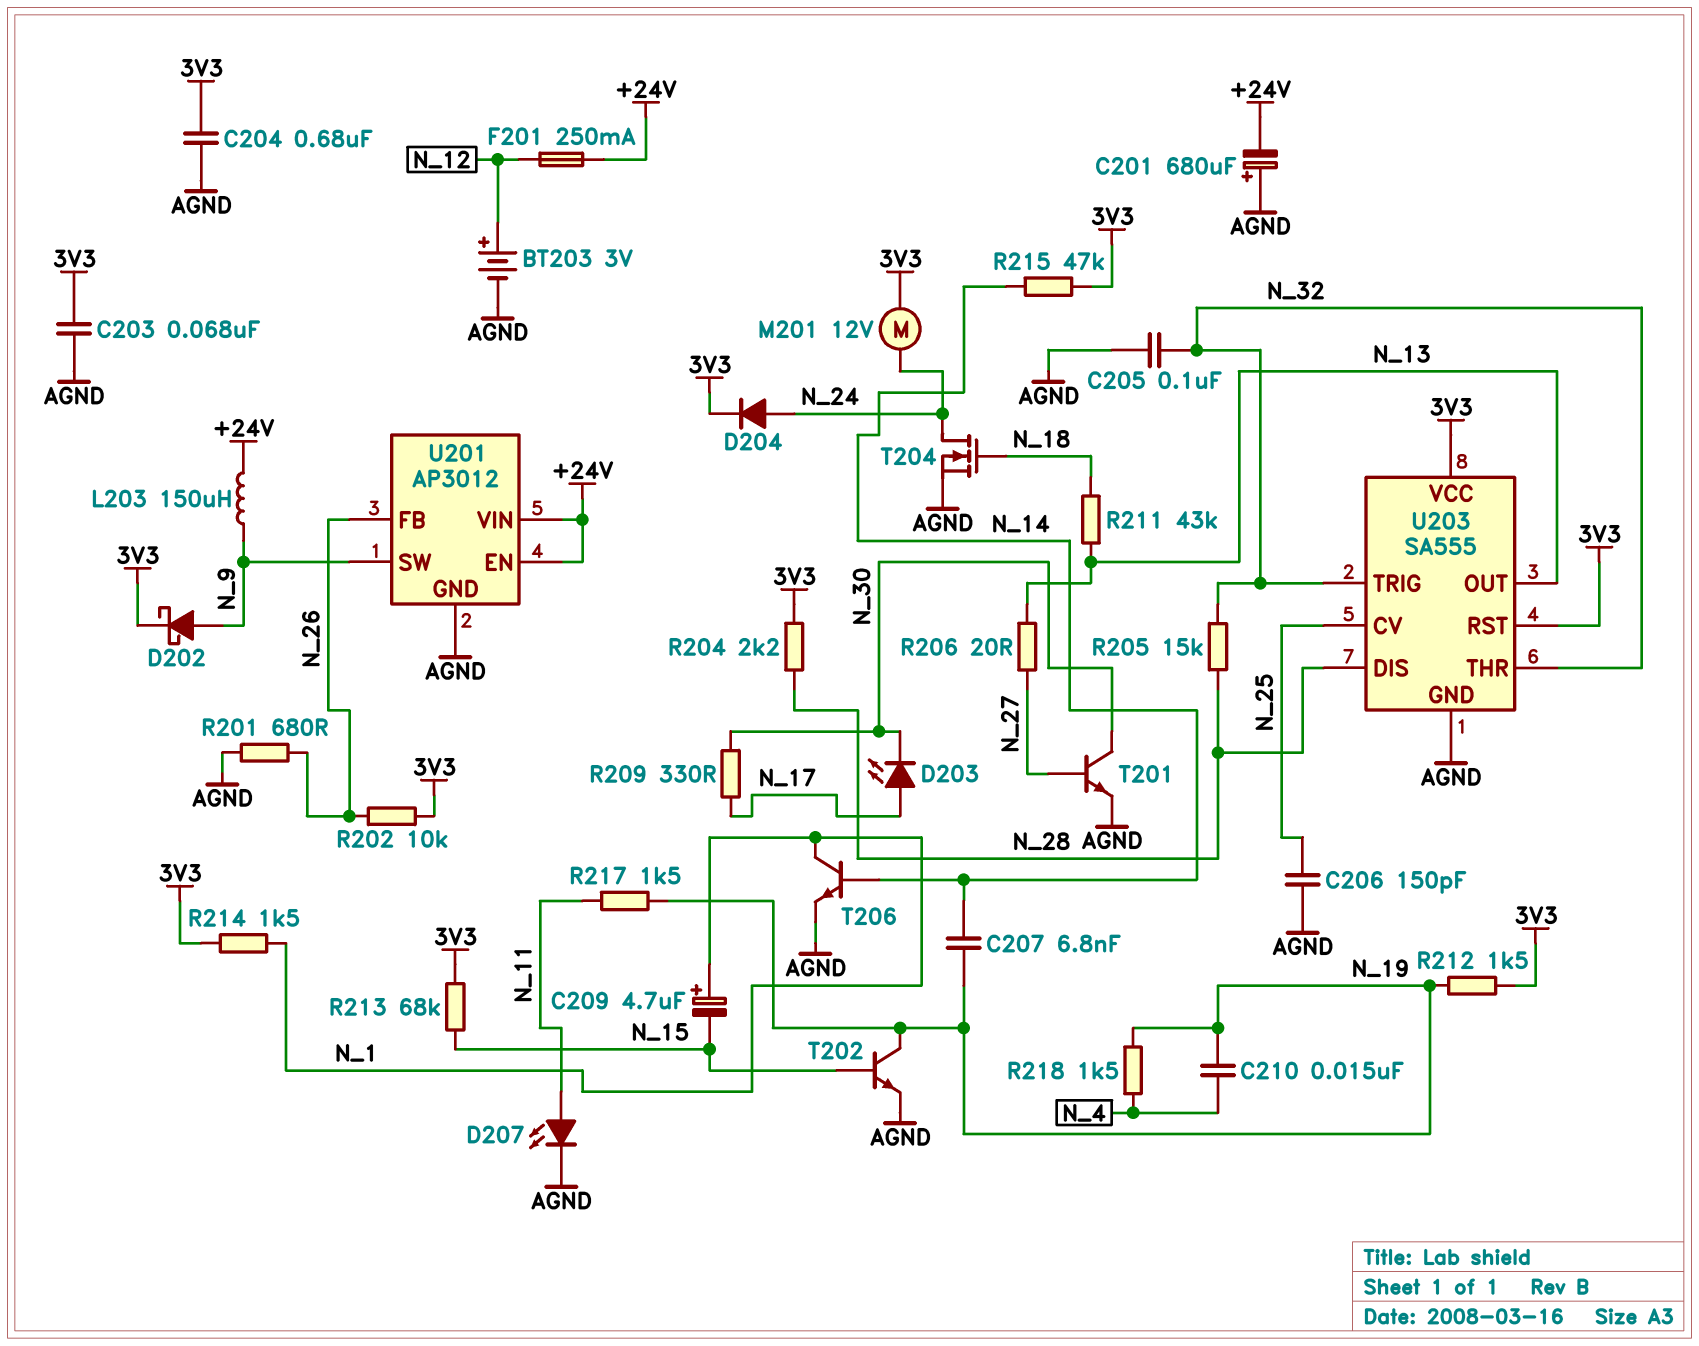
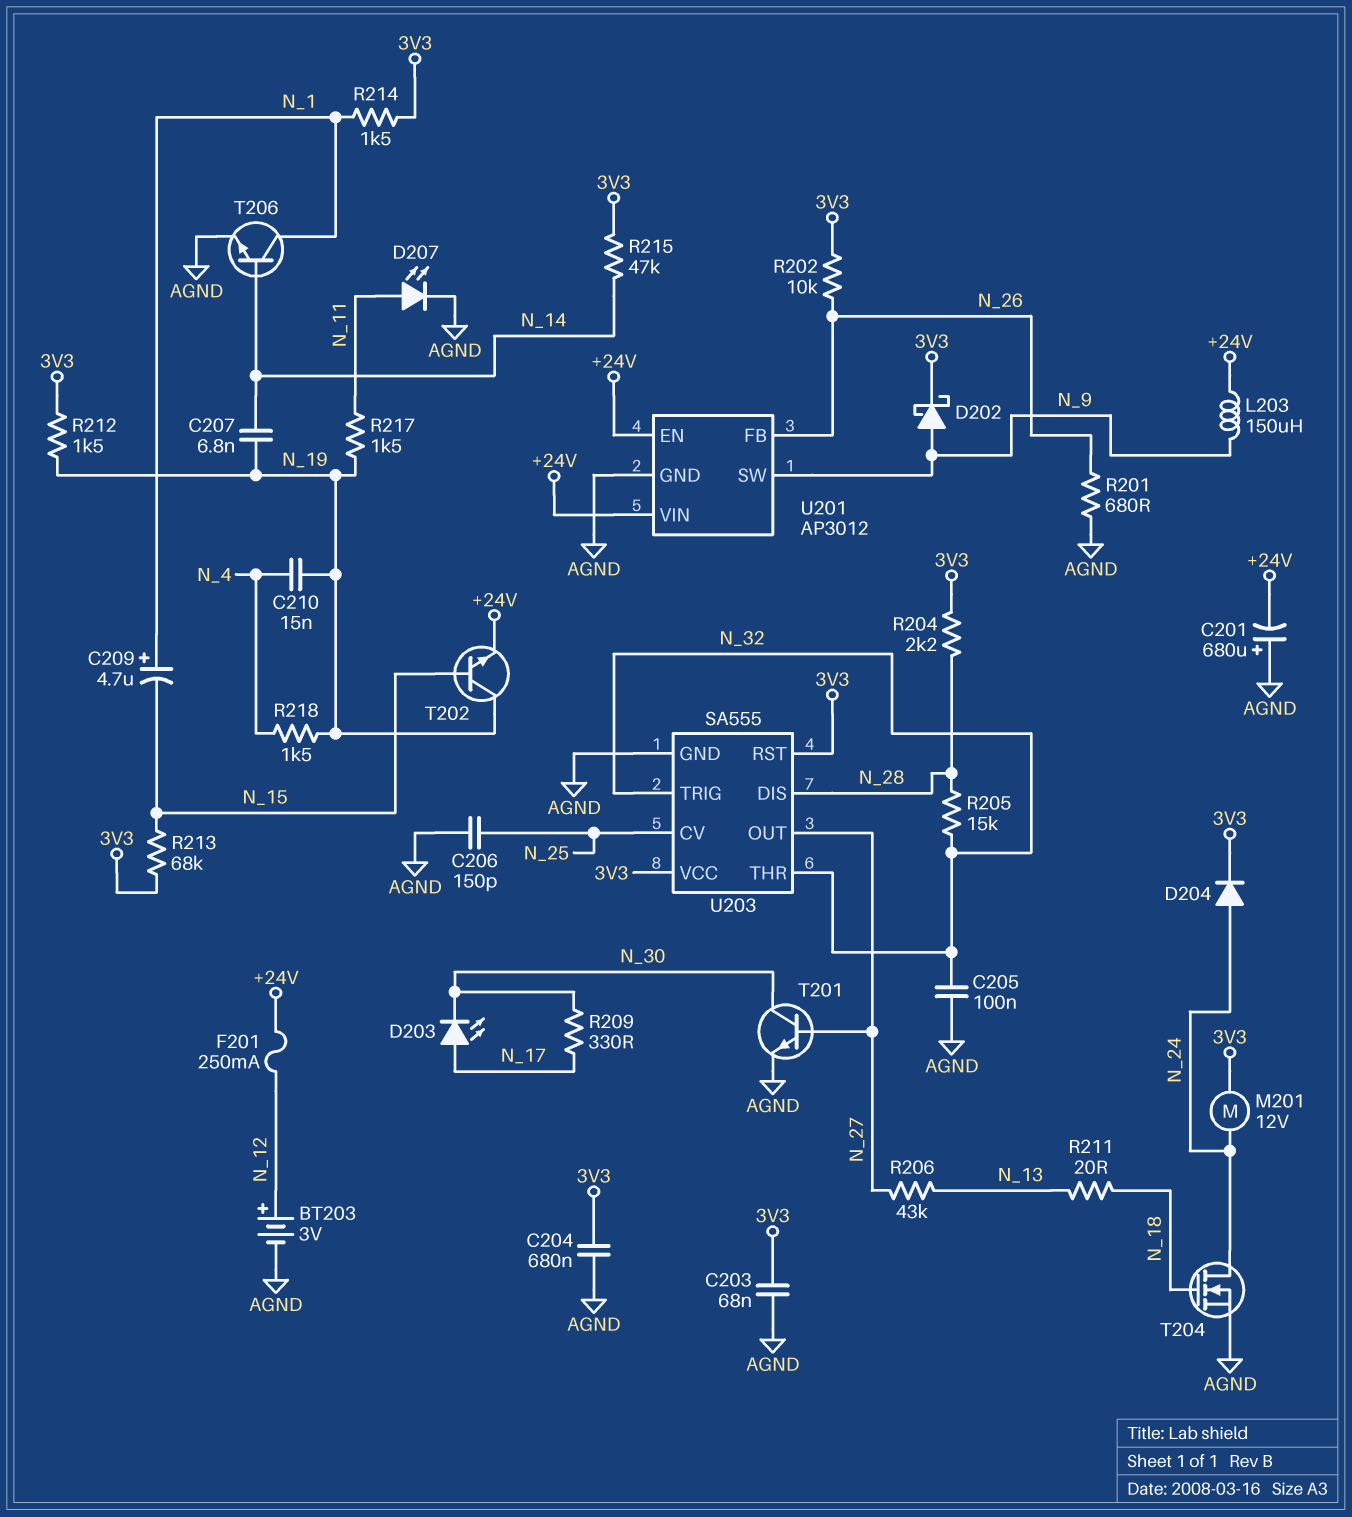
R206: 20 (N_13, N_27) -> 43k (N_13, N_27)
R211: 43k (N_13, N_18) -> 20 (N_13, N_18)
T202: NPN (B N_15, C N_19, E AGND) -> NPN (B N_15, C N_19, E +24V)
U203 pin OUT: N_13 -> N_27

